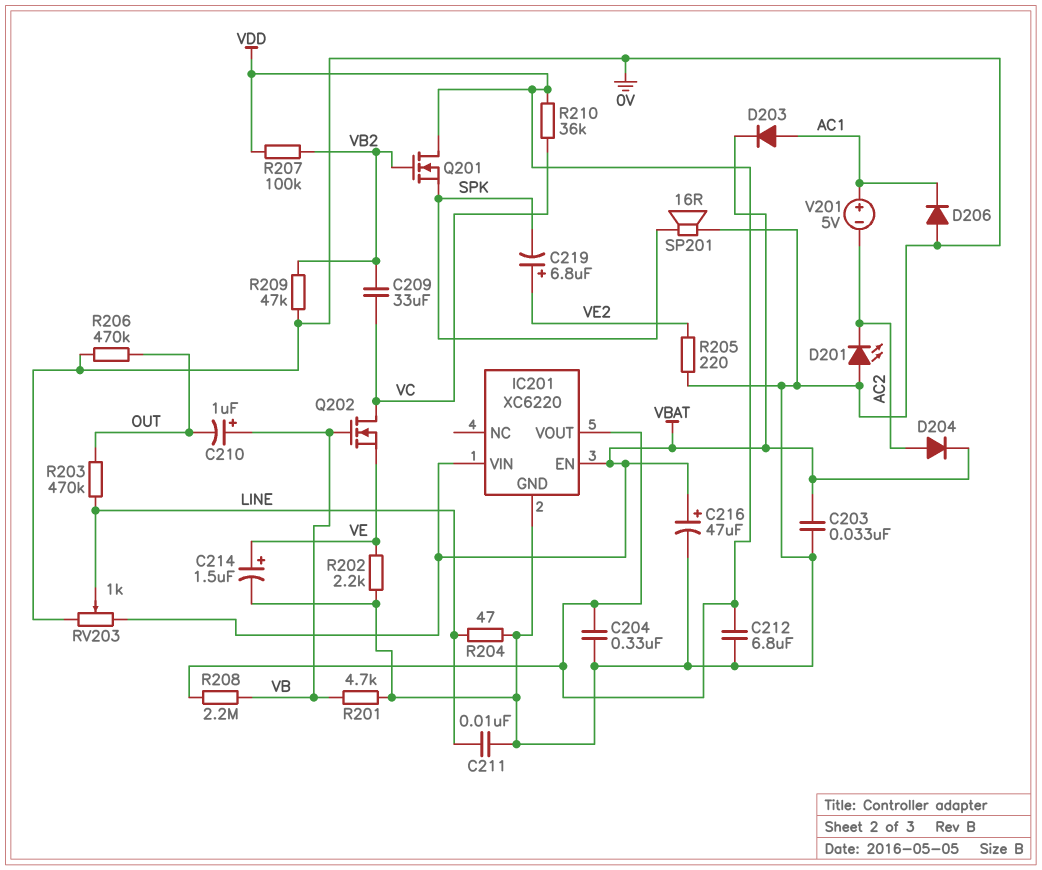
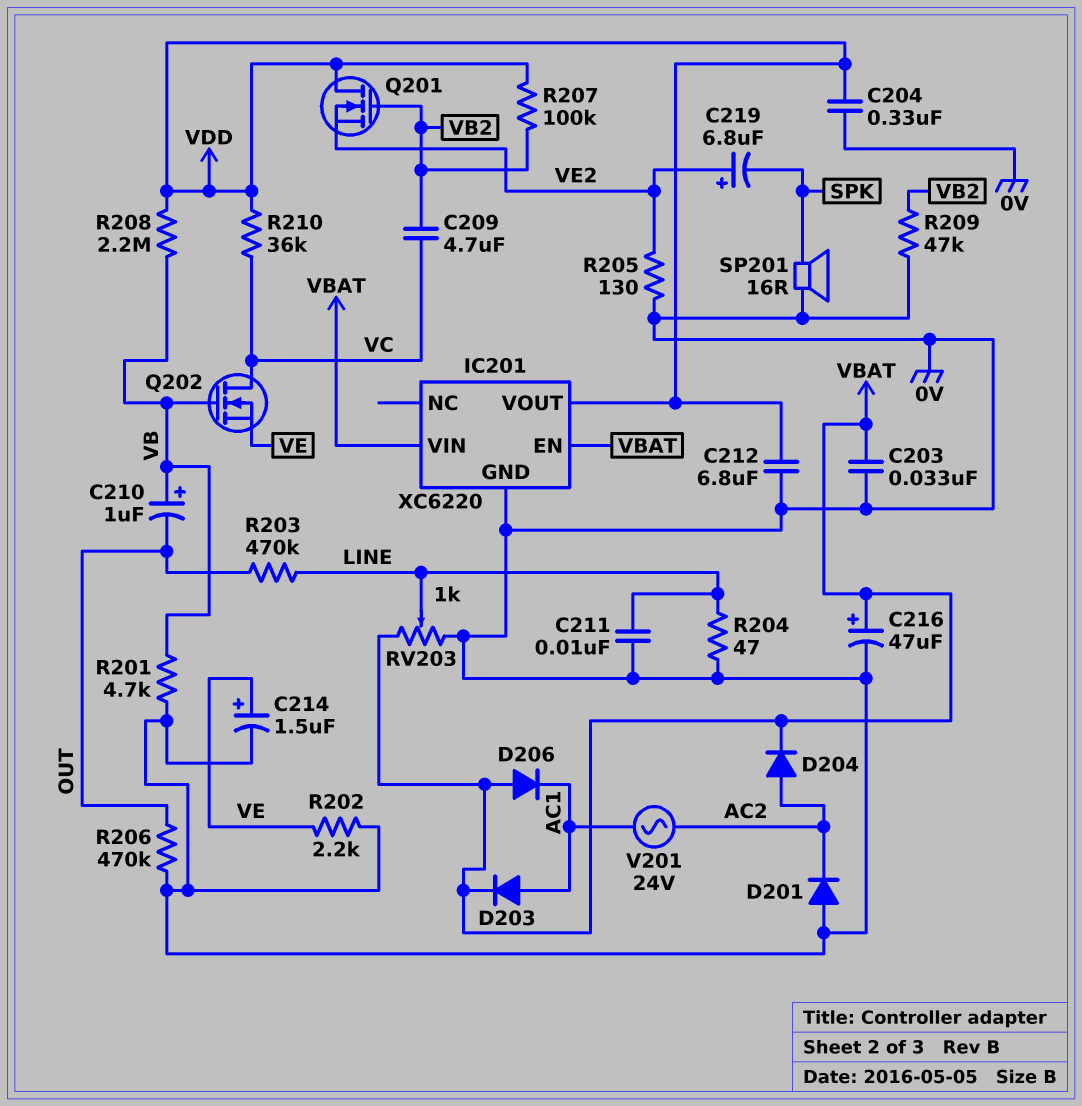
C209: 33uF (VB2, VC) -> 4.7uF (VB2, VC)
D201: LED (A 0V, K AC2) -> diode (A 0V, K AC2)
D206: diode (A 0V, K AC1) -> diode (A VBAT, K AC1)
Q201: NMOS (G VB2, D VDD, S SPK) -> NMOS (G VB2, D VDD, S VE2)
R205: 220 (0V, VE2) -> 130 (0V, VE2)
V201: 5V (plus AC1, minus AC2) -> AC 24V (AC1, AC2)

